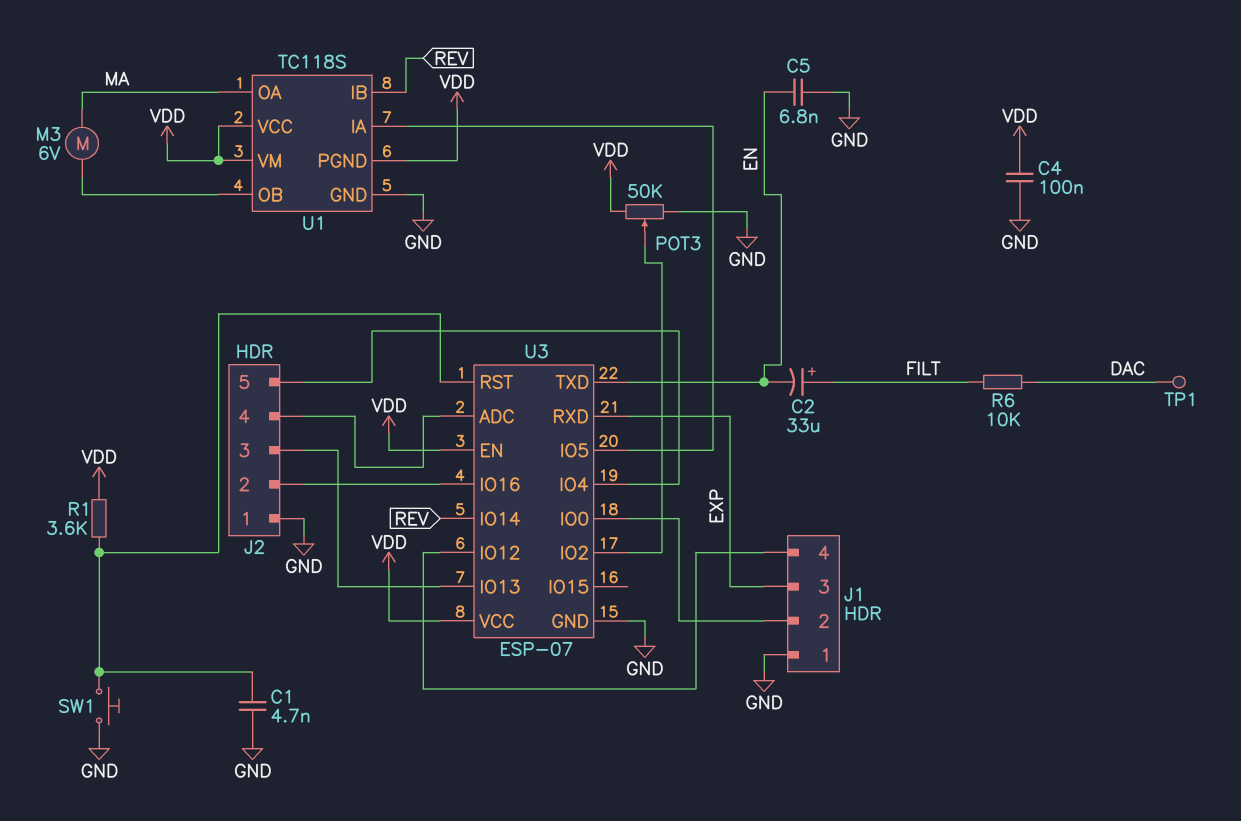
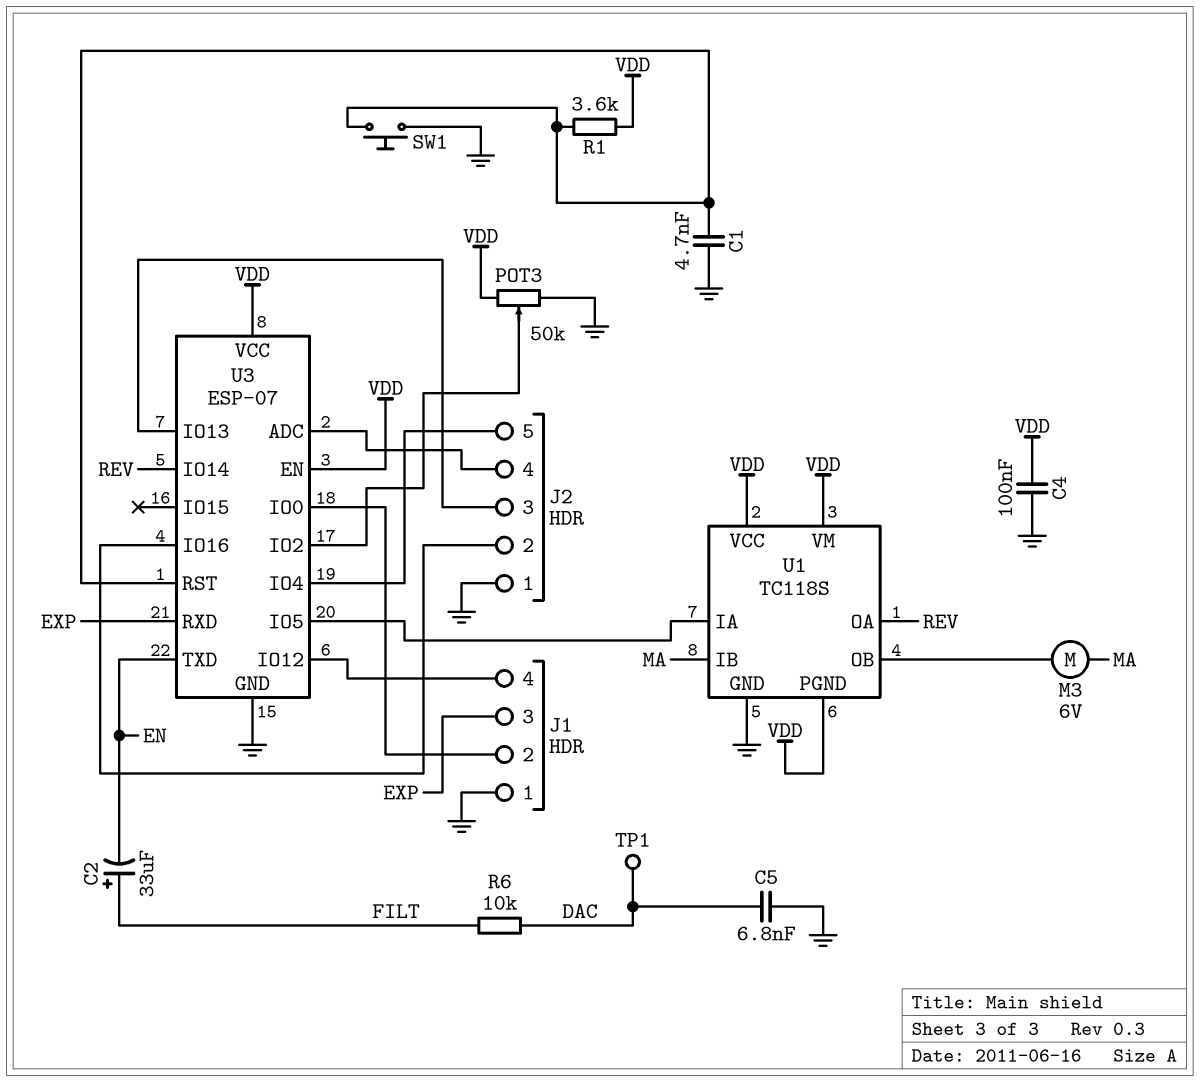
C5: 6.8nF (EN, GND) -> 6.8nF (DAC, GND)
U1 pin IB: REV -> MA
U1 pin OA: MA -> REV

